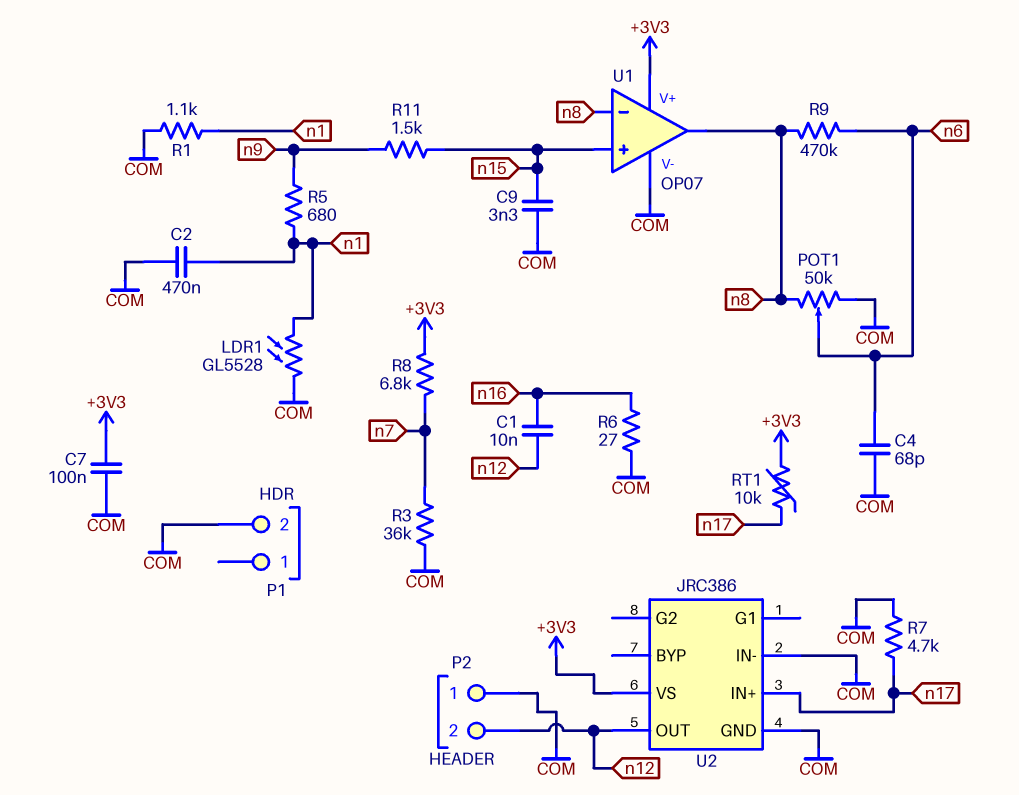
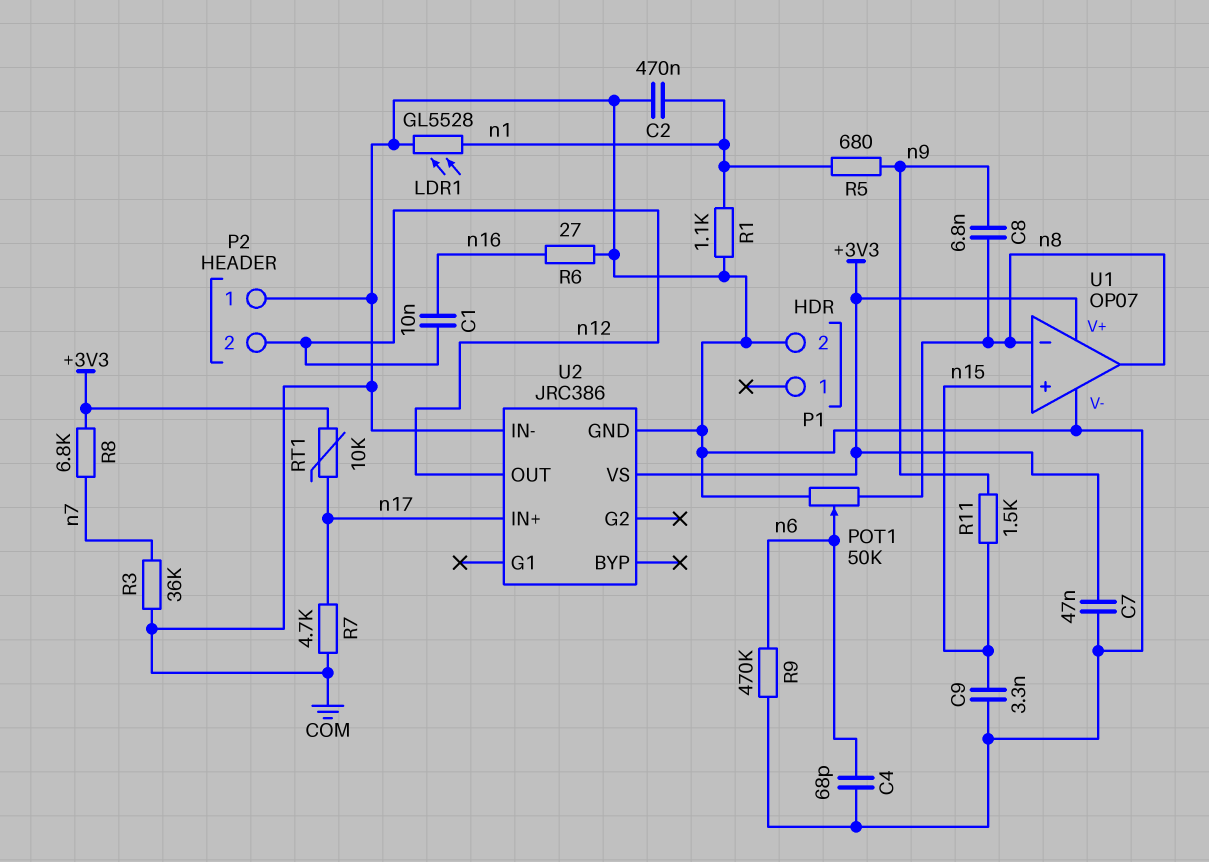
C7: 100nF (+3V3, COM) -> 47nF (+3V3, COM)
C8: none -> 6.8nF (n8, n9)
R9: 470k (n6, n8) -> 470k (COM, n6)

